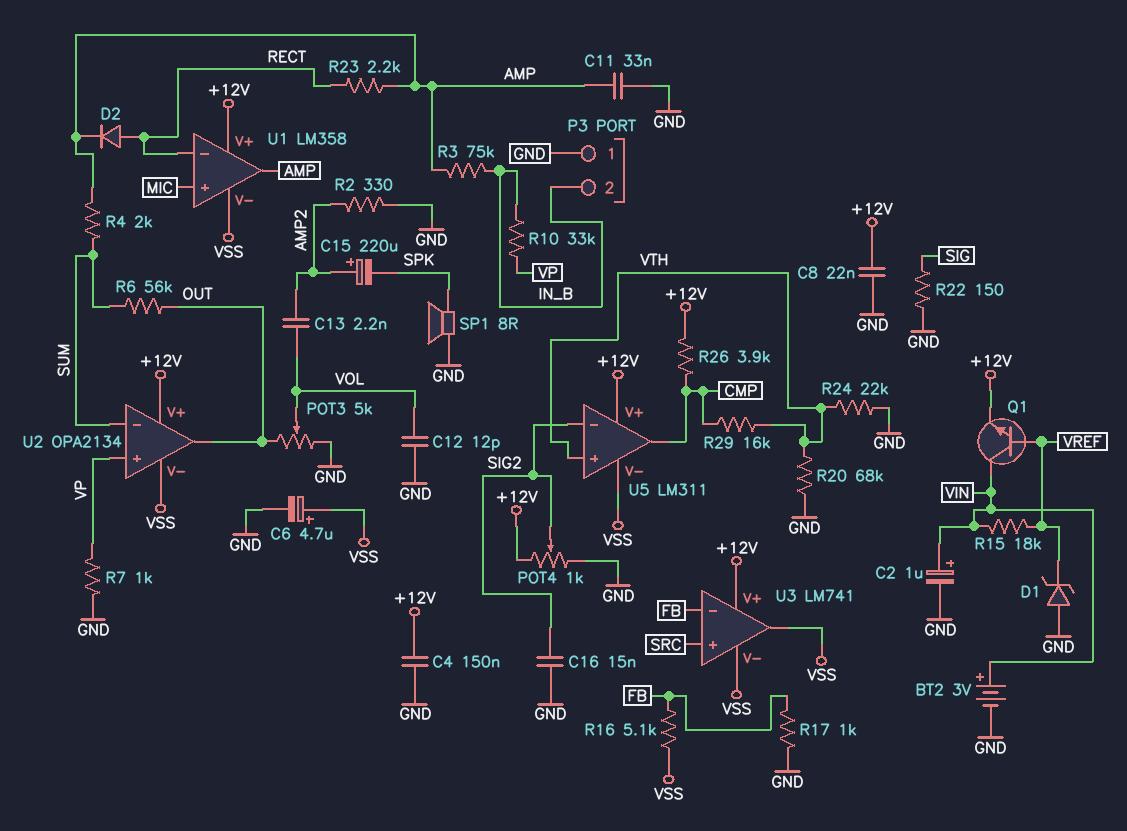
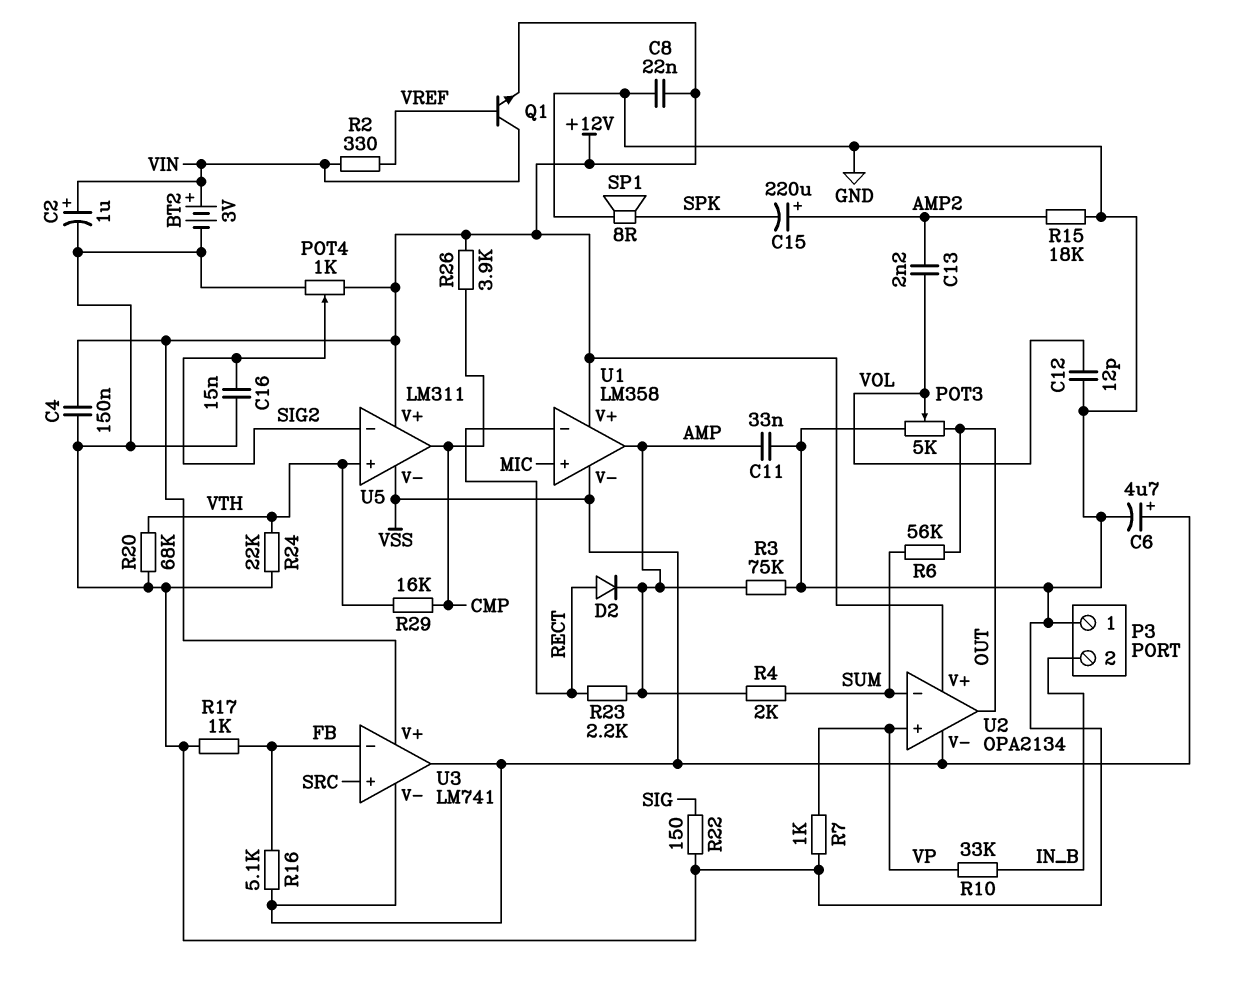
D1: zener (A GND, K VREF) -> none
R2: 330 (AMP2, GND) -> 330 (VIN, VREF)
R3: 75k (AMP, IN_B) -> 75k (AMP, GND)
R15: 18k (VIN, VREF) -> 18k (AMP2, GND)

